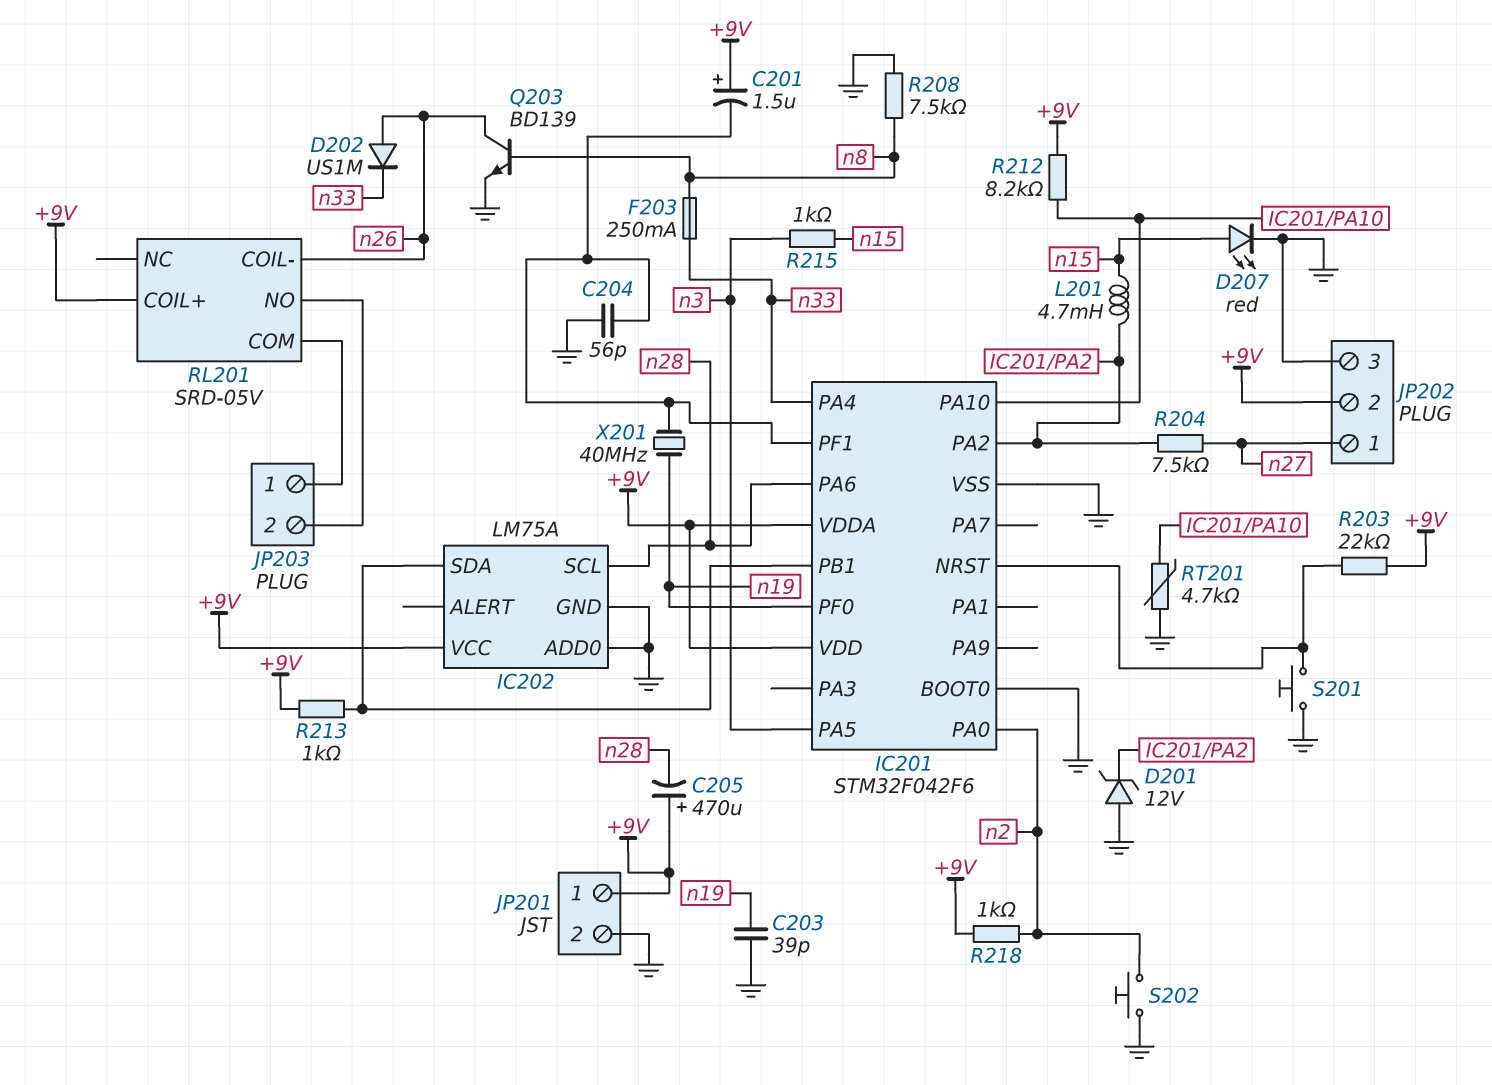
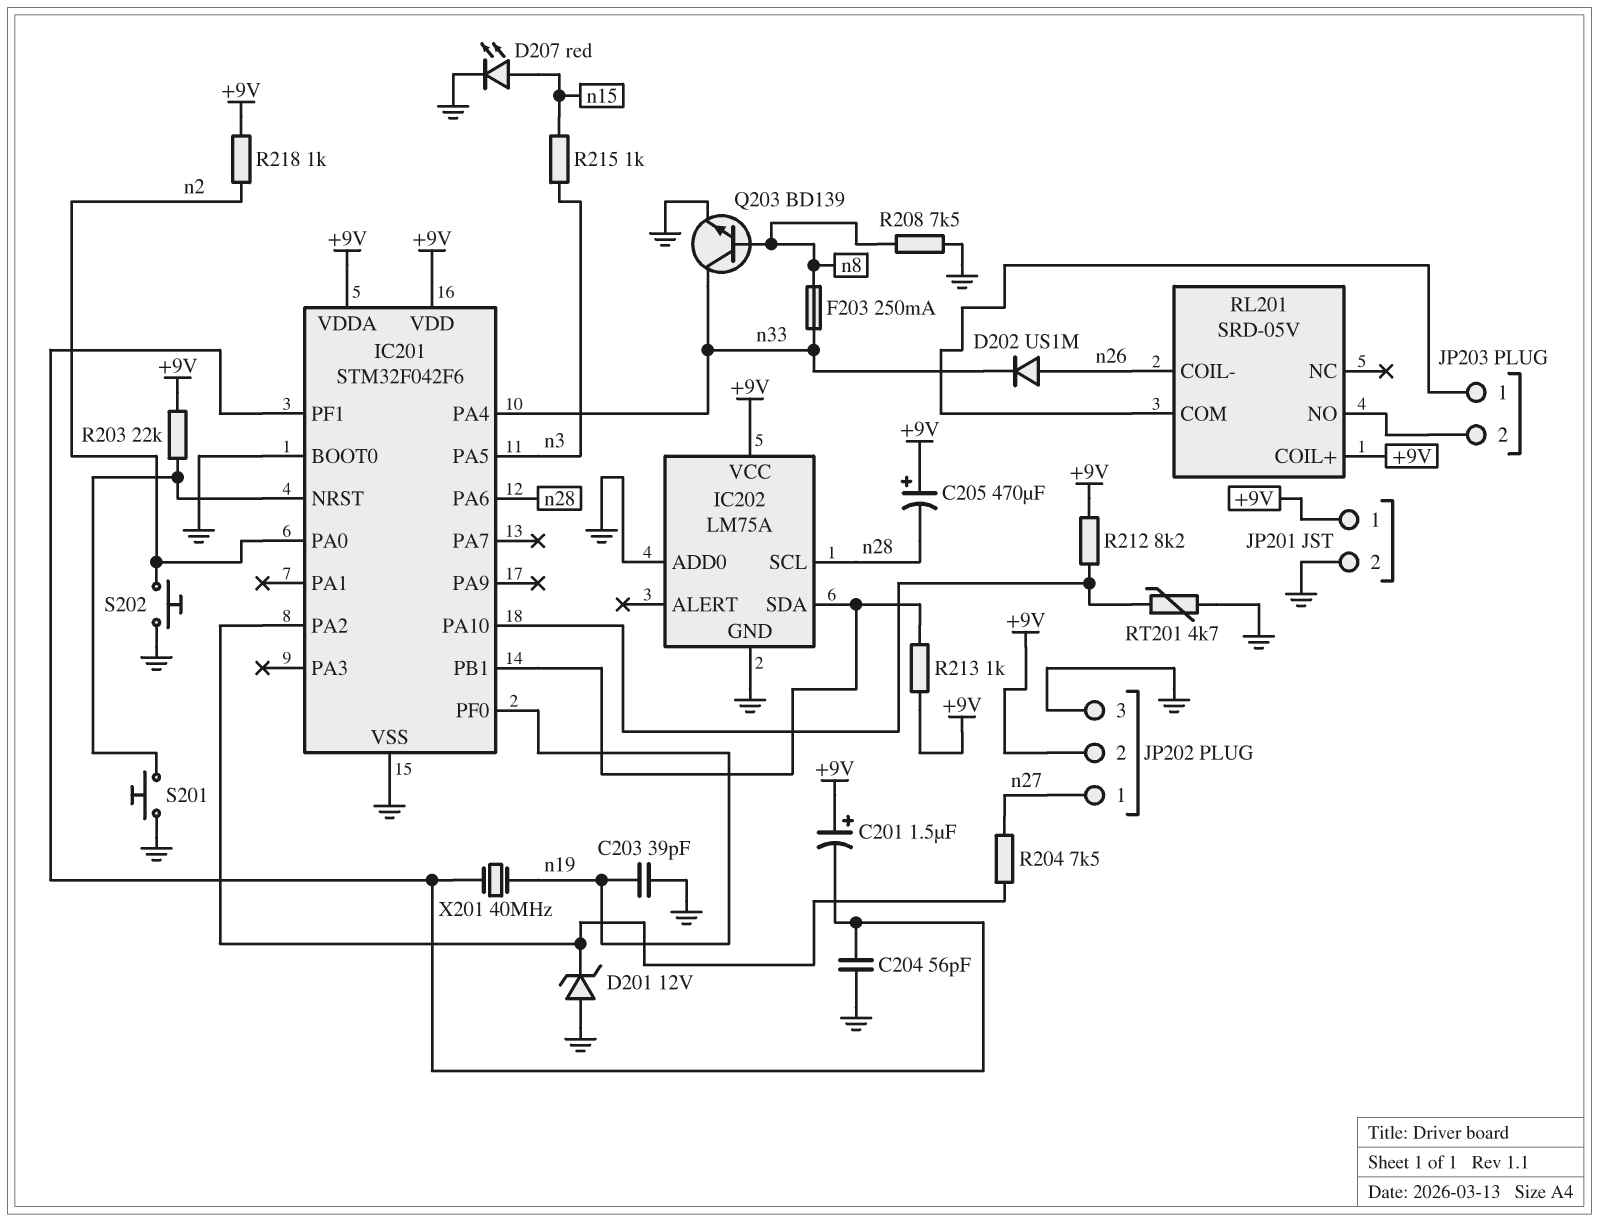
L201: 4.7mH (IC201/PA2, n15) -> none
Q203: NPN BD139 (B n8, C n26, E GND) -> NPN BD139 (B n8, C n33, E GND)

